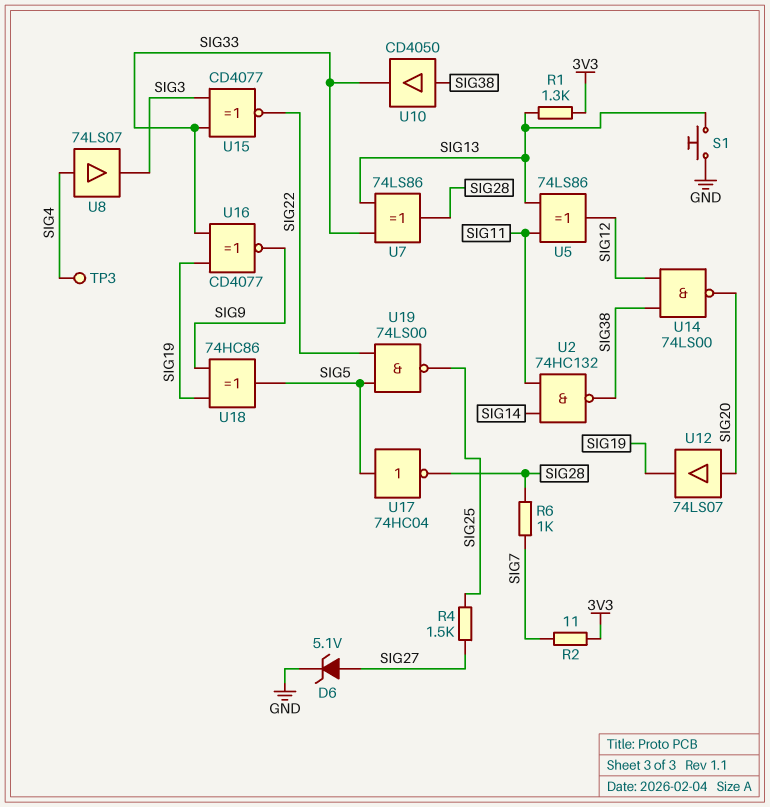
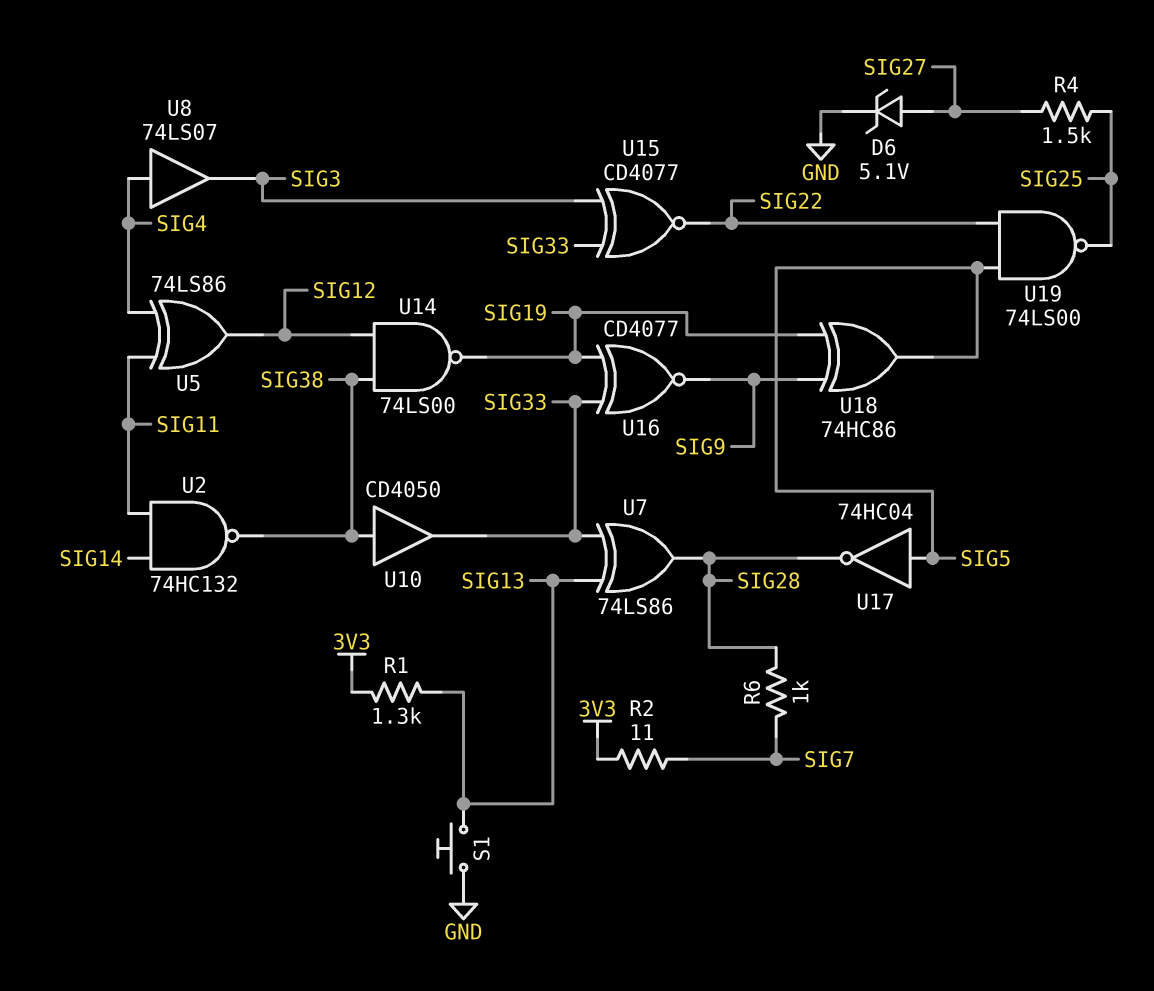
TP3: test point (SIG4) -> none
U5: XOR 74LS86 (in SIG11, in SIG13, out SIG12) -> XOR 74LS86 (in SIG4, in SIG11, out SIG12)
U12: buffer 74LS07 (in SIG20, out SIG19) -> none
U14: NAND 74LS00 (in SIG12, in SIG38, out SIG20) -> NAND 74LS00 (in SIG12, in SIG38, out SIG19)

